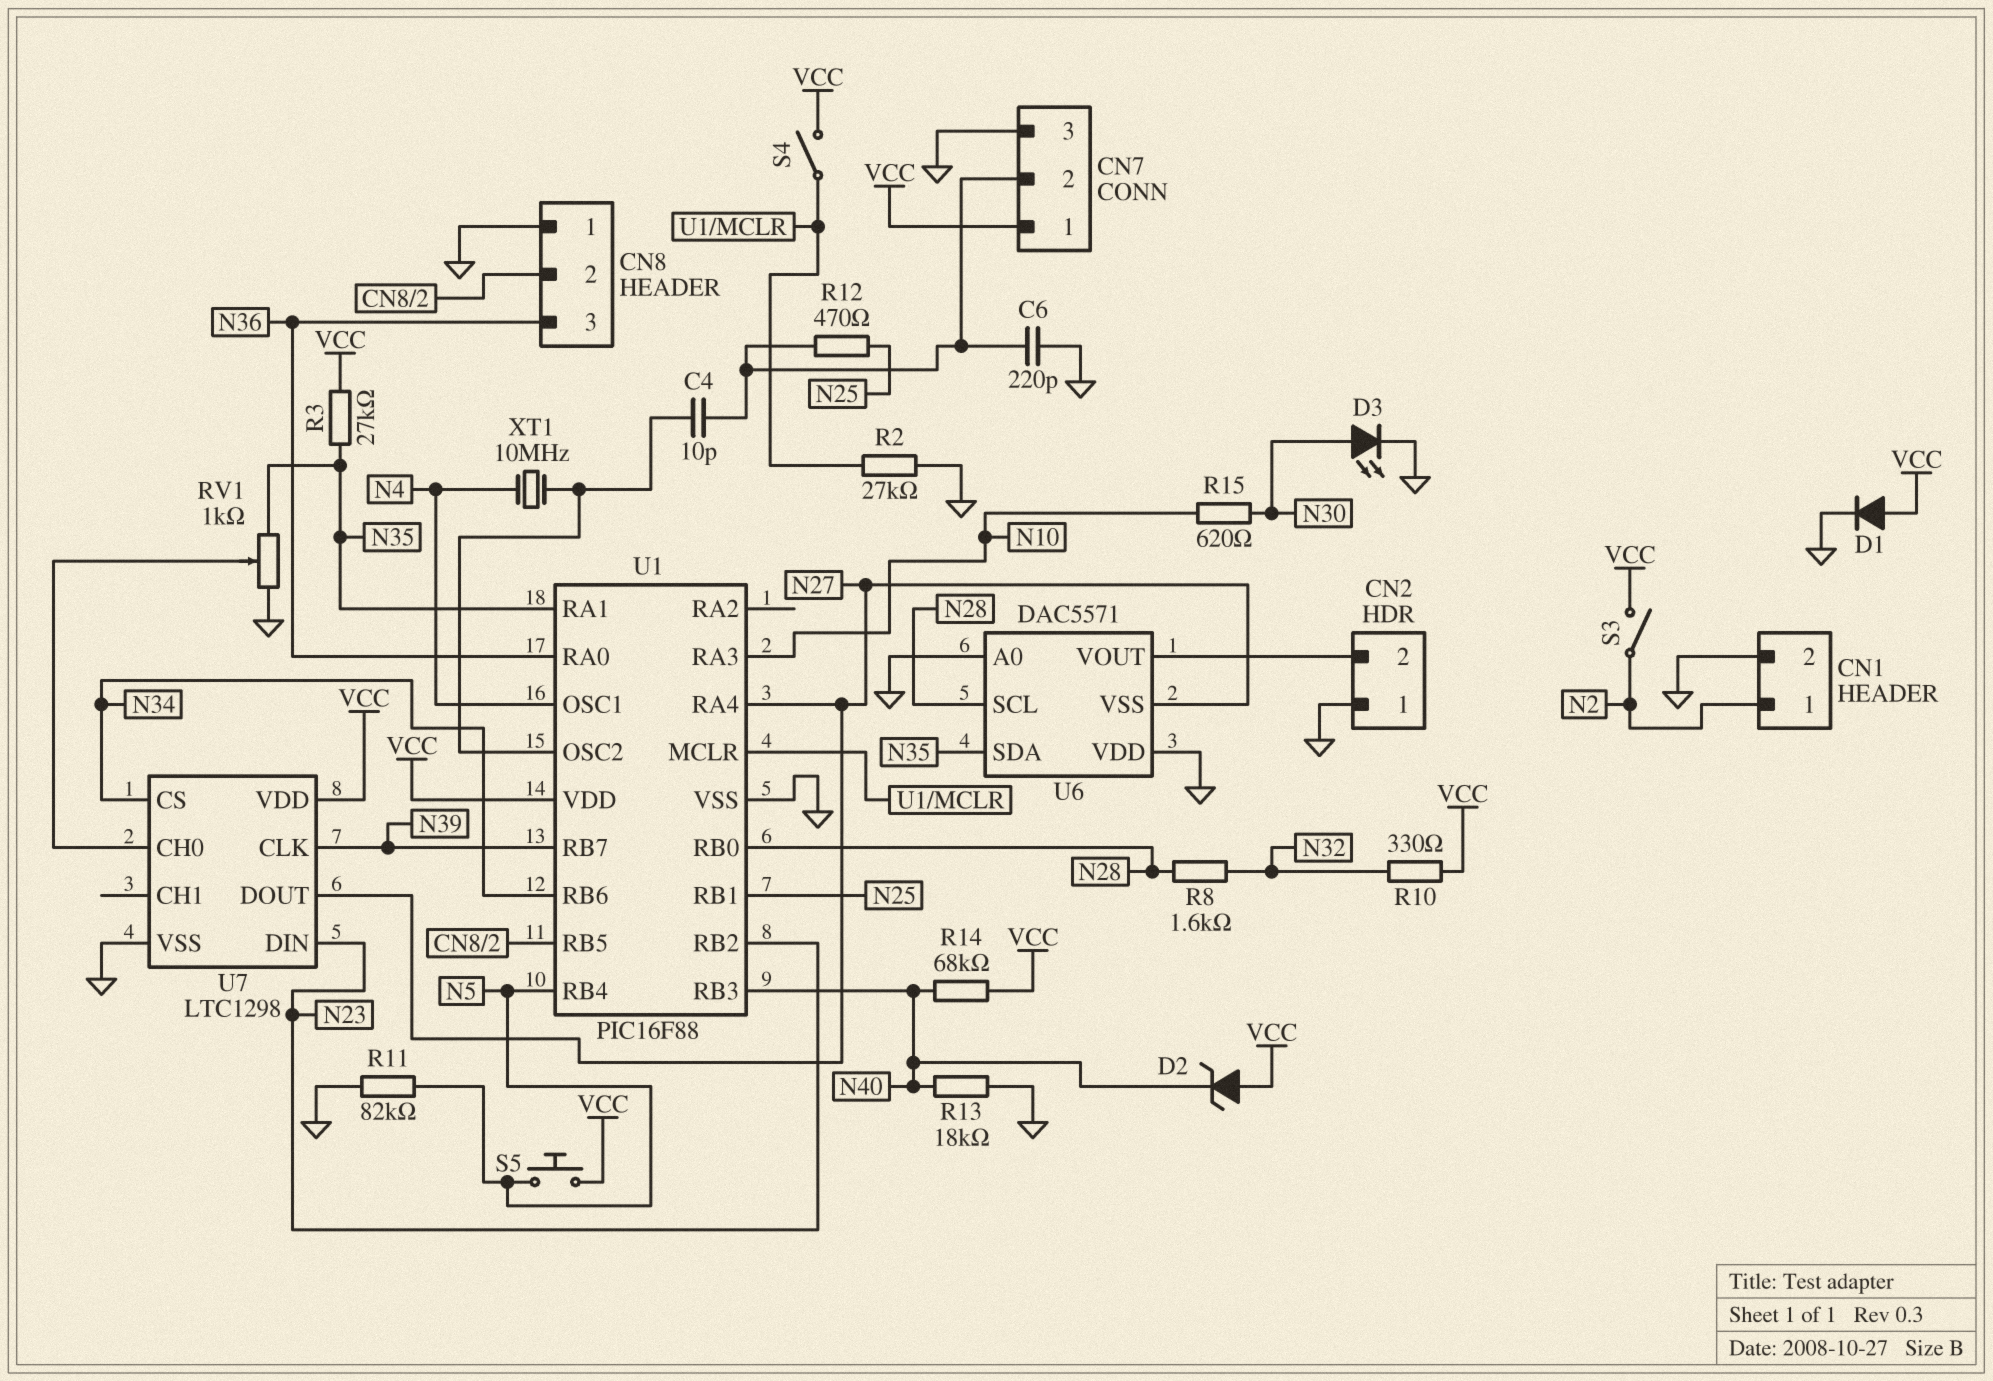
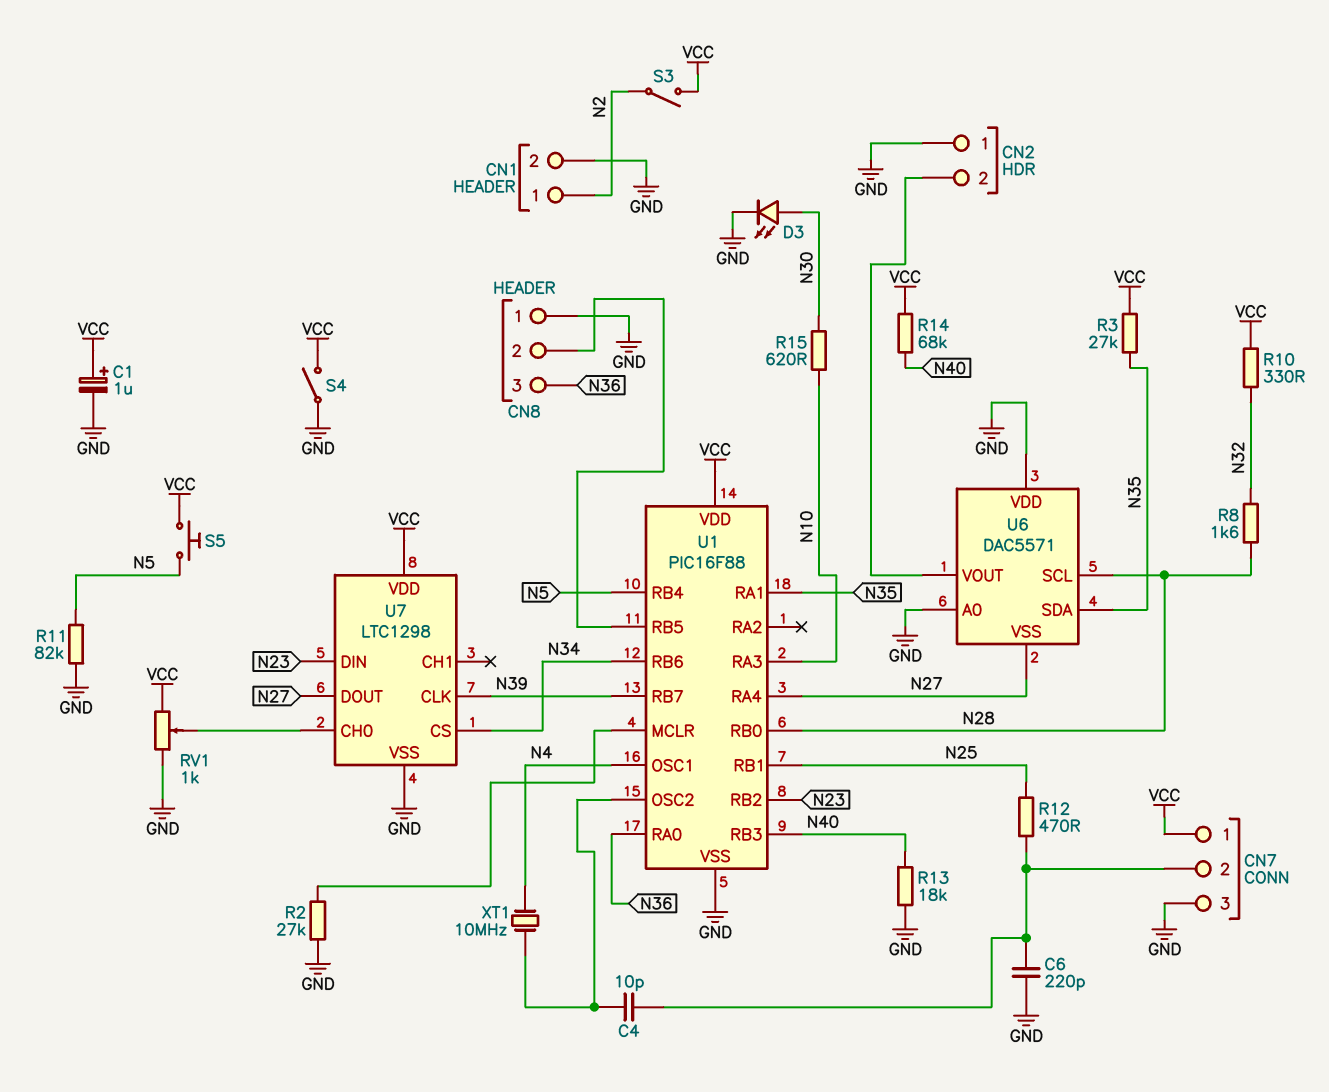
C1: none -> 1uF (plus VCC, minus GND)
D1: diode (A VCC, K GND) -> none
D2: zener (A VCC, K N40) -> none
RV1: 1k (GND, N35, wiper U7/CH0) -> 1k (GND, VCC, wiper U7/CH0)
S4: switch (U1/MCLR, VCC) -> switch (GND, VCC)

